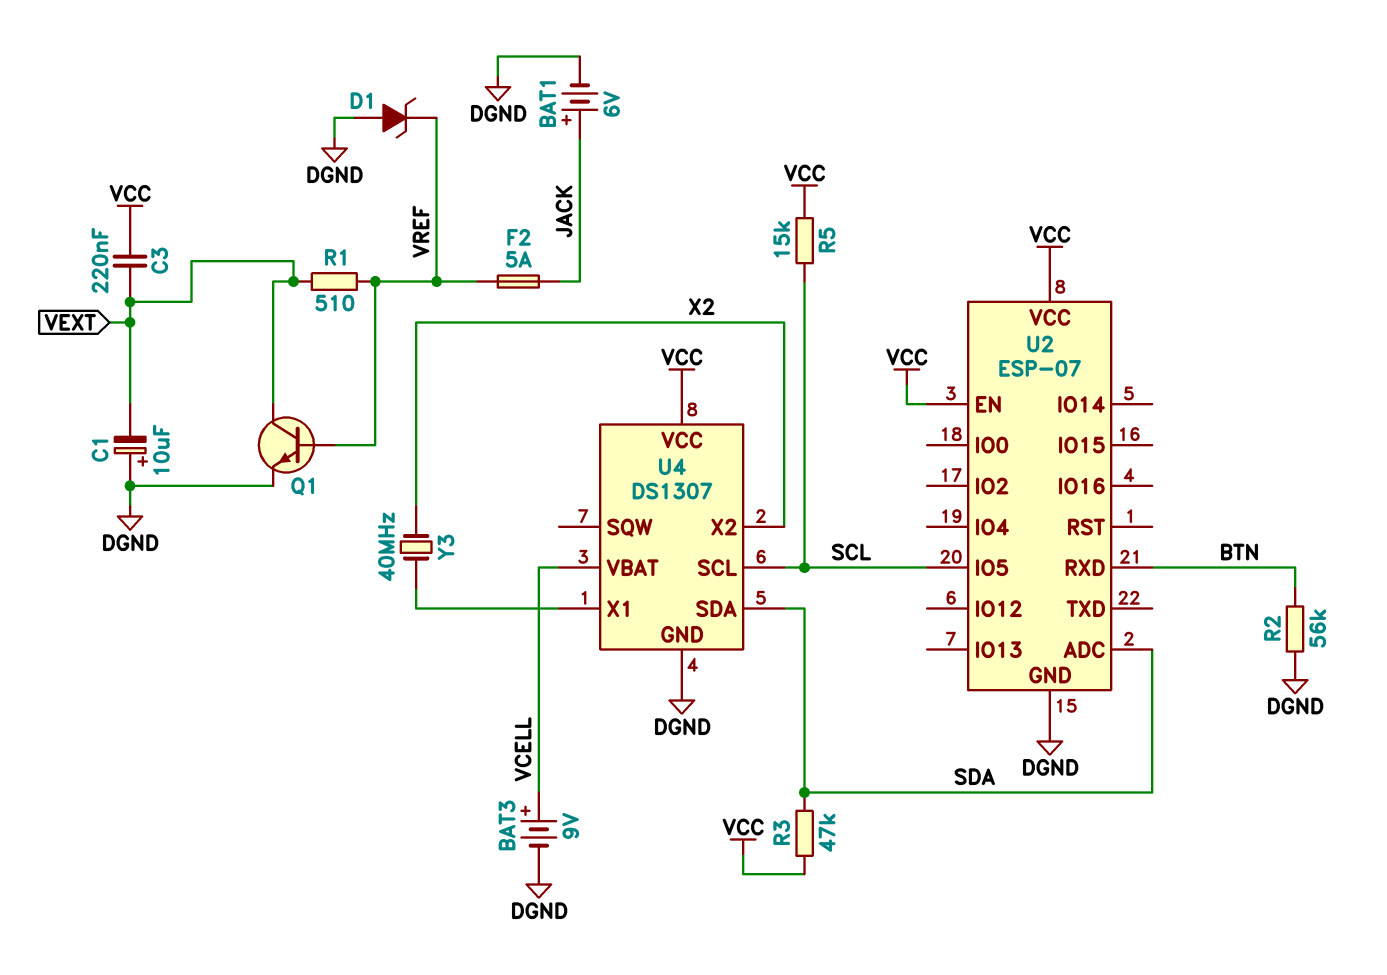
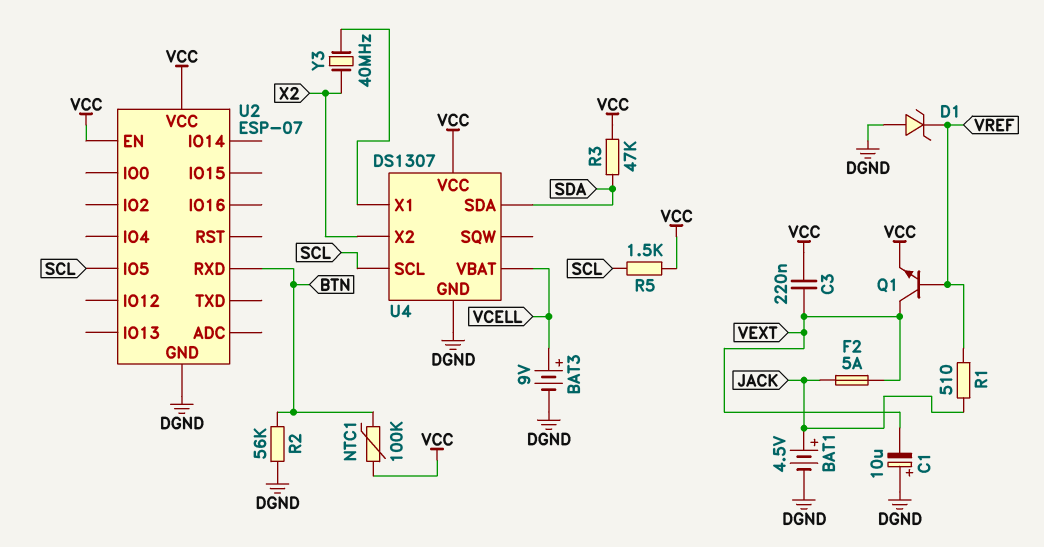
BAT1: 6V (plus JACK, minus DGND) -> 4.5V (plus JACK, minus DGND)
F2: 5A (JACK, VREF) -> 5A (JACK, VEXT)
NTC1: none -> 100k (BTN, VCC)
Q1: NPN (B VREF, C VEXT, E DGND) -> NPN (B VREF, C VEXT, E VCC)
R1: 510 (VEXT, VREF) -> 510 (JACK, VREF)
R5: 15k (SCL, VCC) -> 1.5k (SCL, VCC)
U2 pin ADC: SDA -> none

